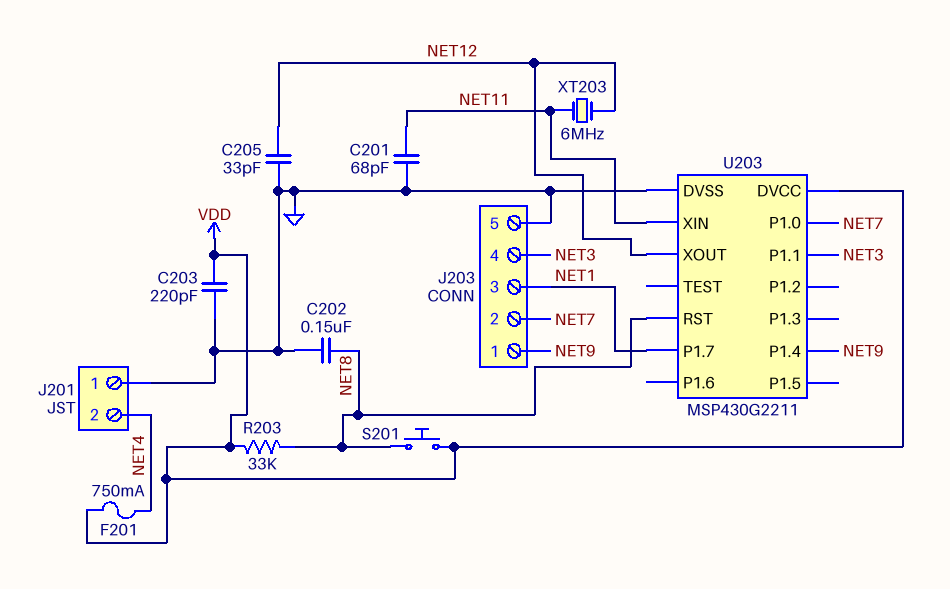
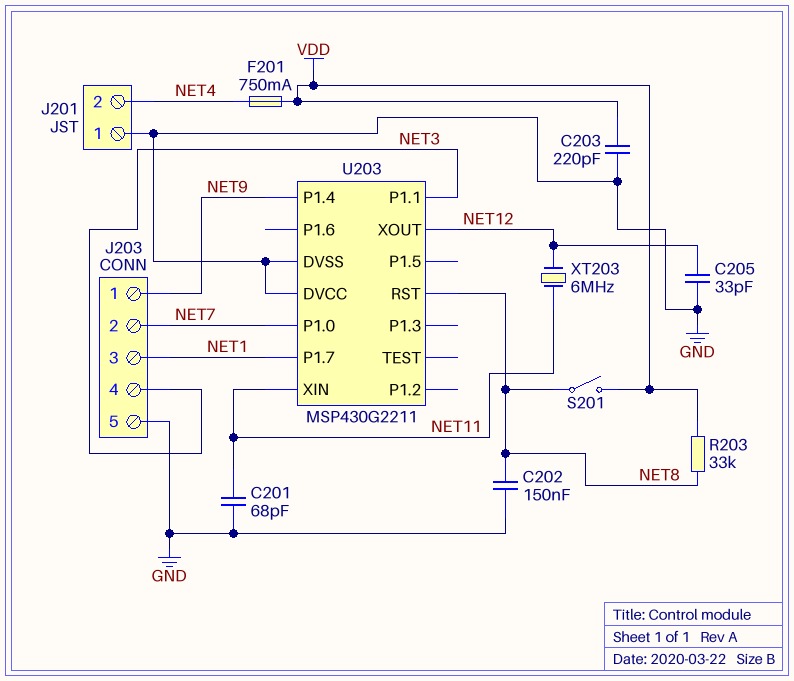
S201: button (NET8, VDD) -> switch (NET8, VDD)
U203 pin DVCC: VDD -> GND

